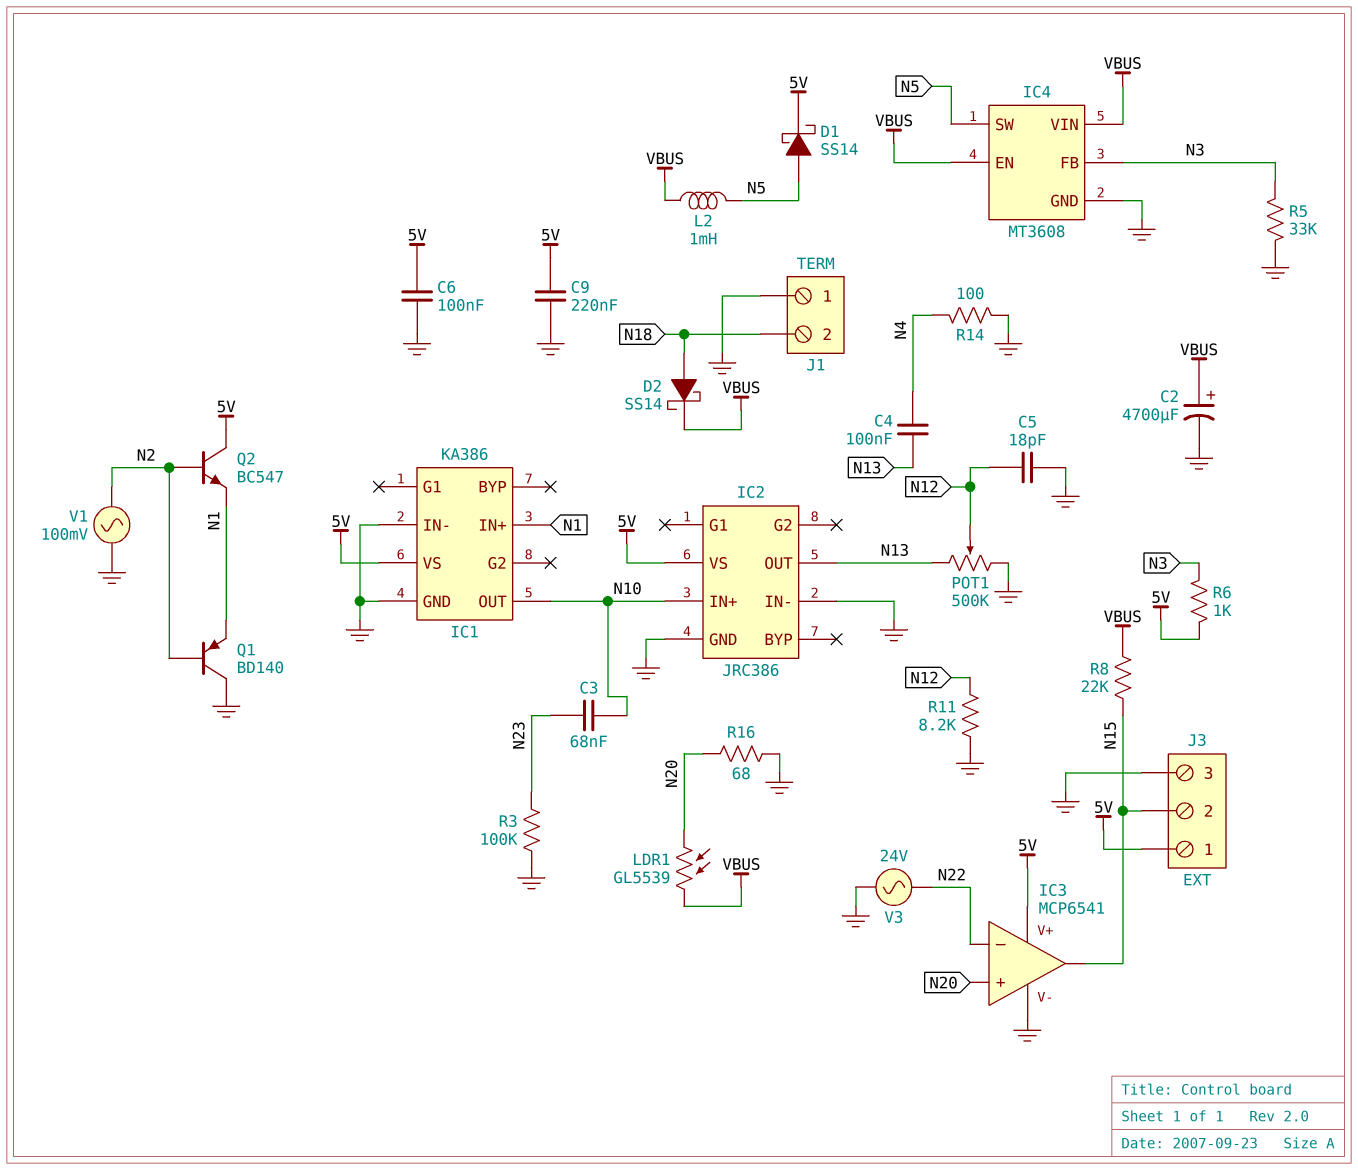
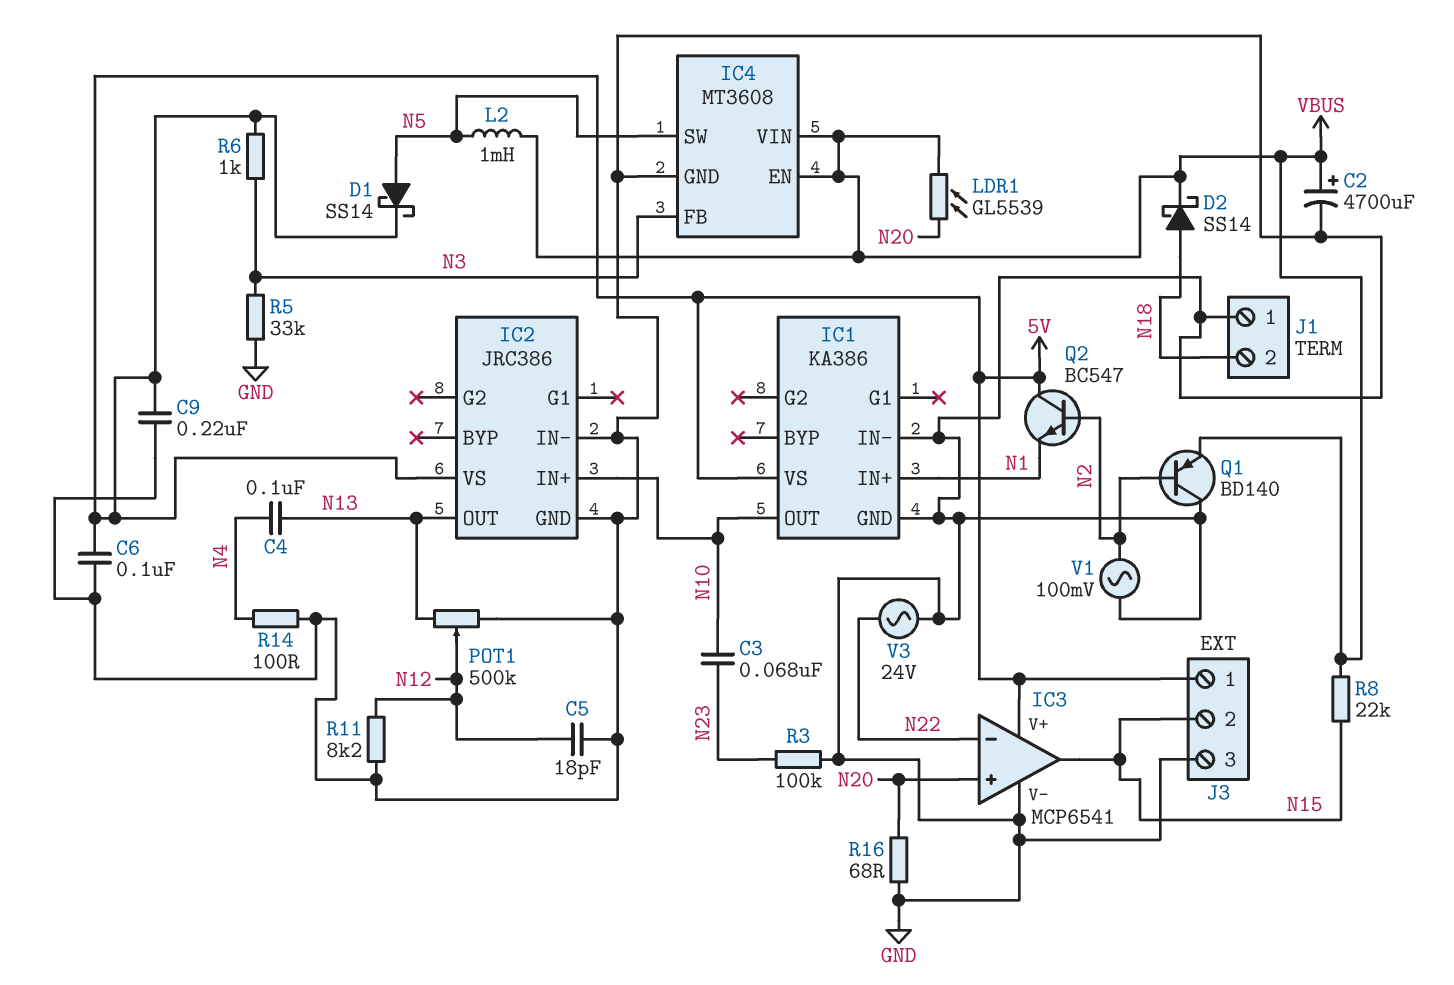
Q1: PNP BD140 (B N2, C GND, E N1) -> PNP BD140 (B N2, C GND, E VBUS)

